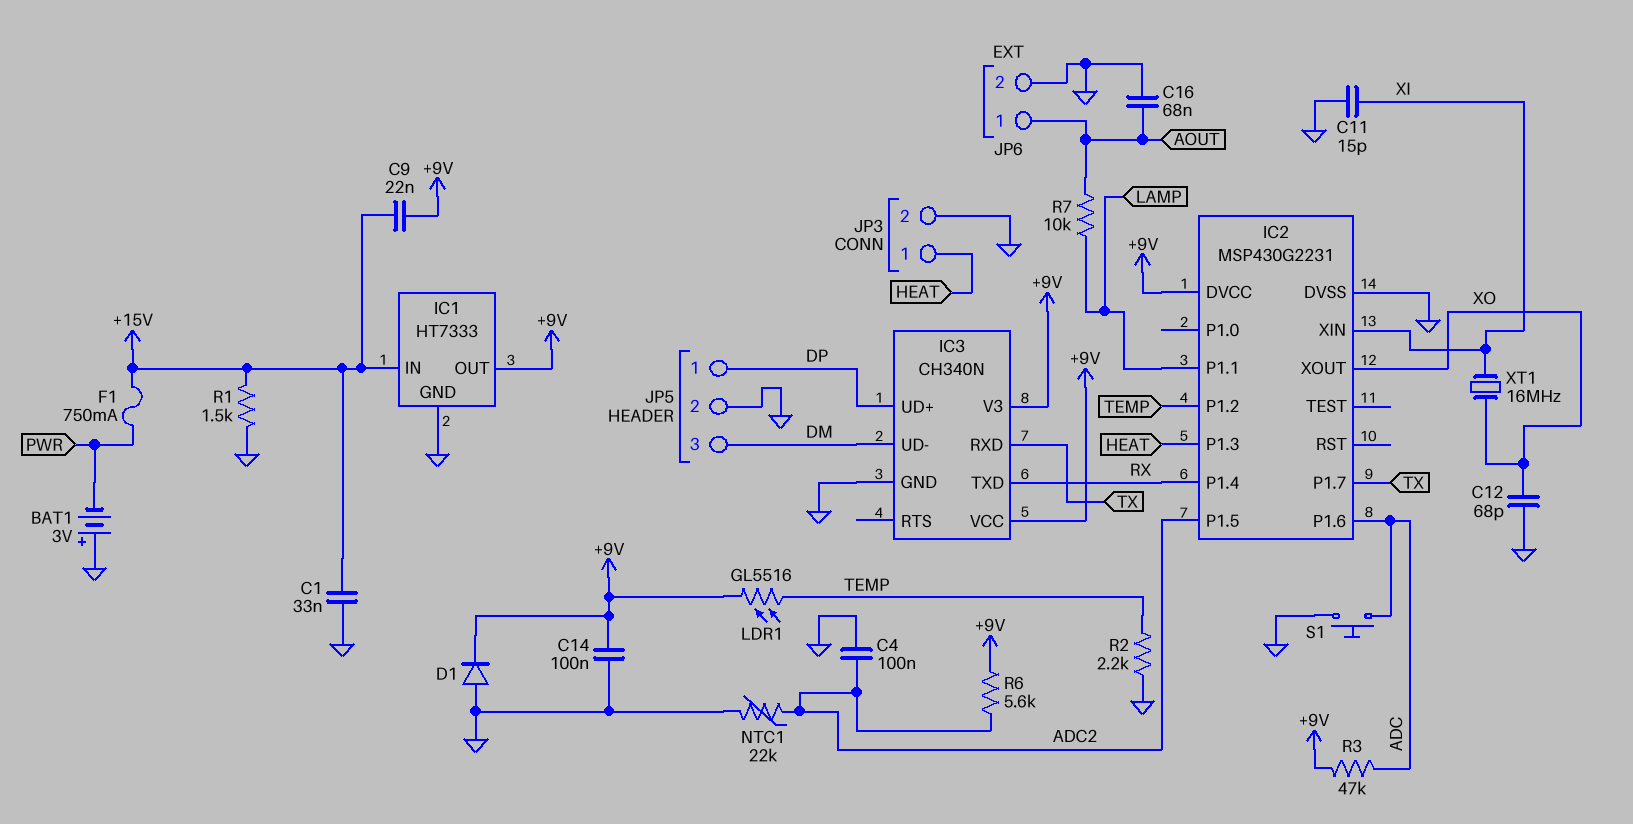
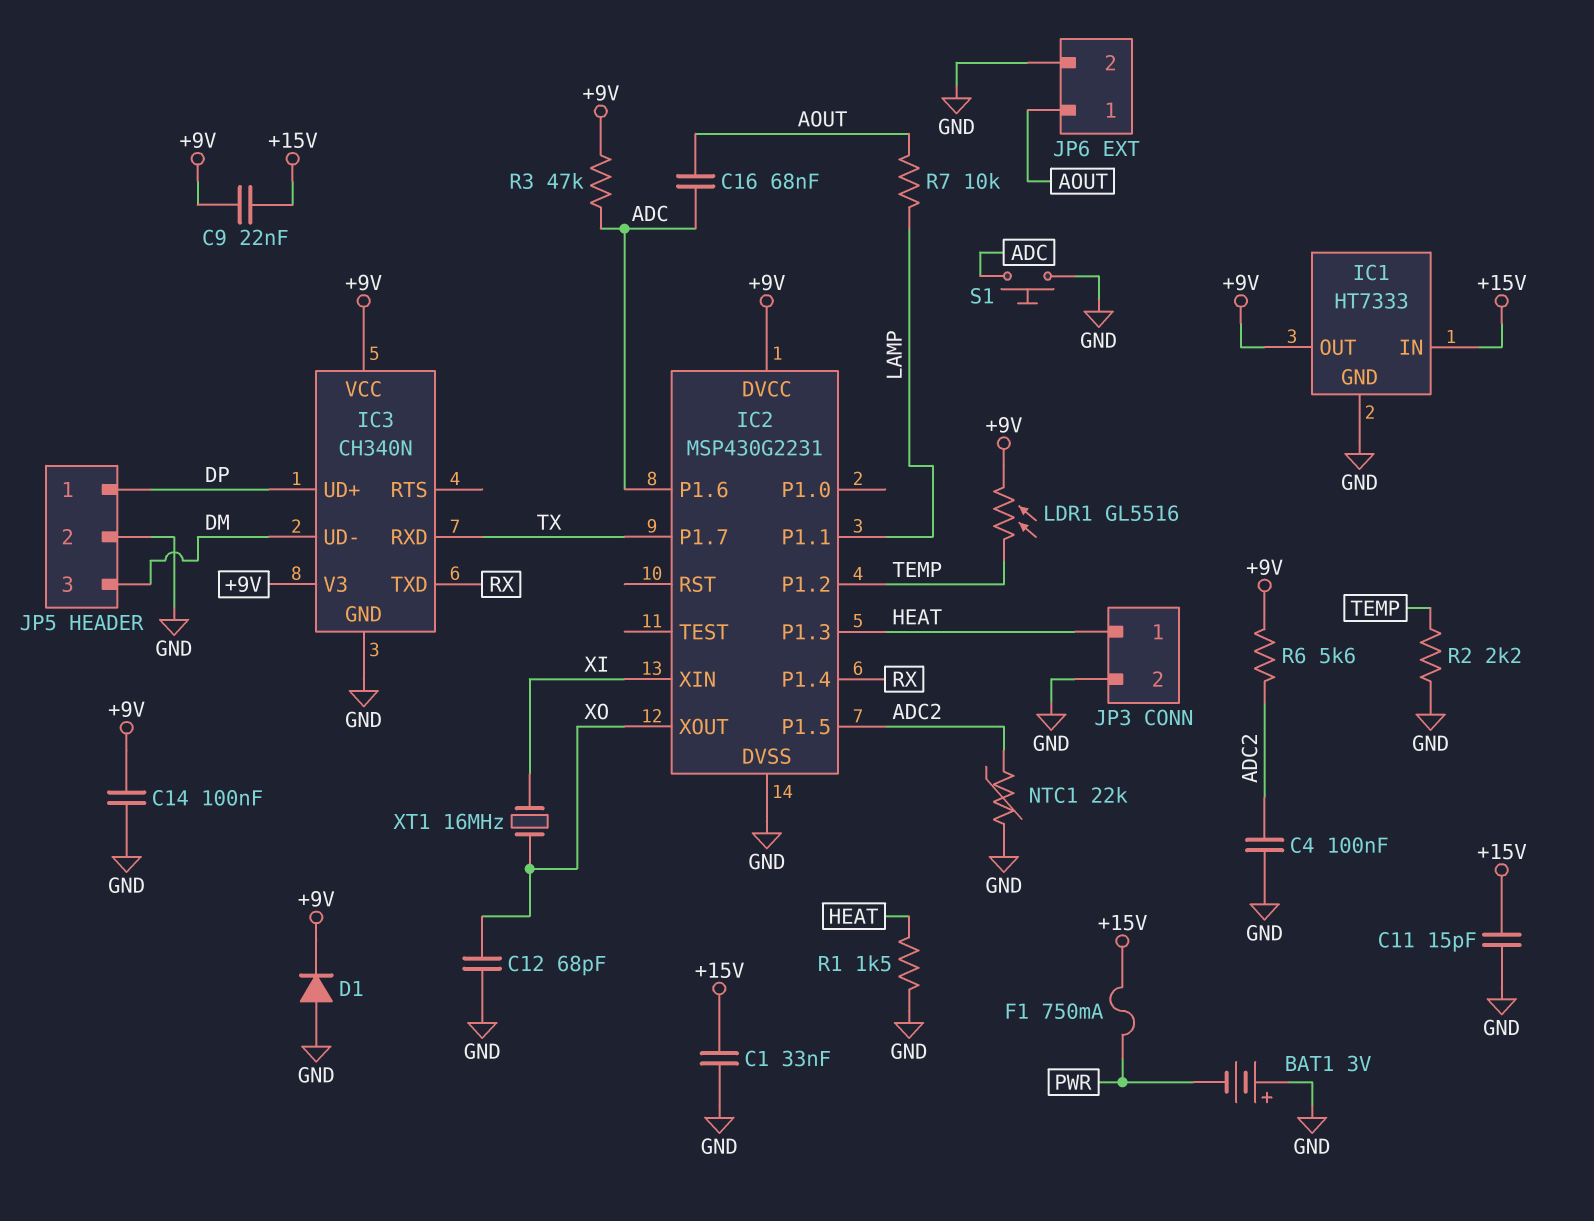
C11: 15pF (GND, XI) -> 15pF (+15V, GND)
C16: 68nF (AOUT, GND) -> 68nF (ADC, AOUT)
R1: 1.5k (+15V, GND) -> 1.5k (GND, HEAT)

